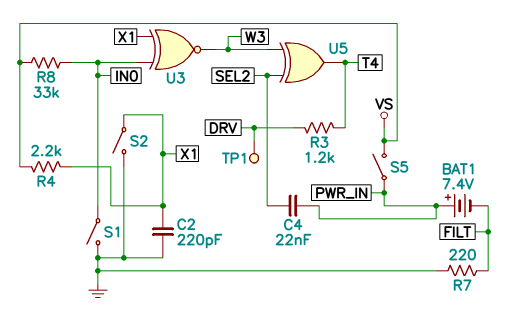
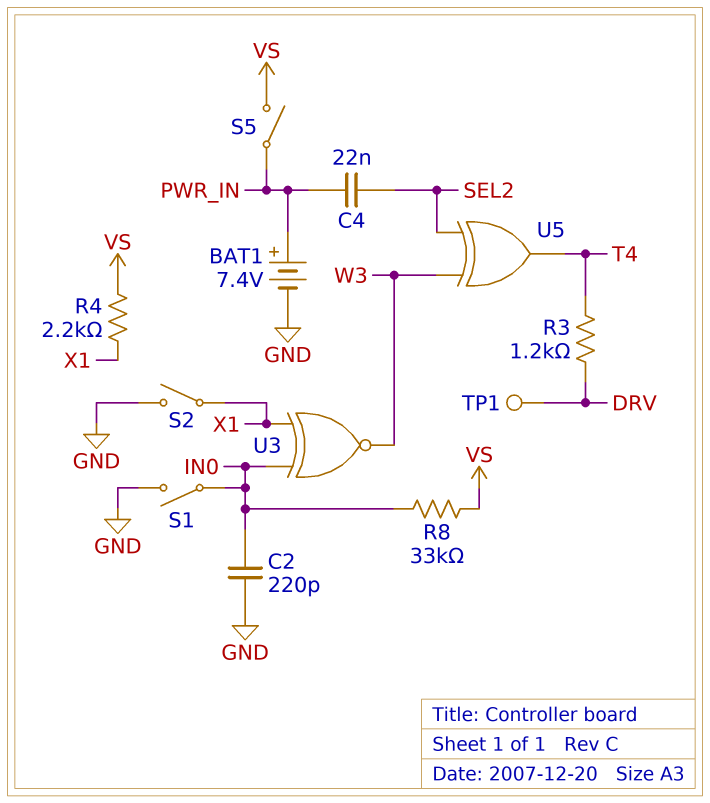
BAT1: 7.4V (plus PWR_IN, minus FILT) -> 7.4V (plus PWR_IN, minus GND)
C2: 220pF (GND, X1) -> 220pF (GND, IN0)
R7: 220 (FILT, GND) -> none

